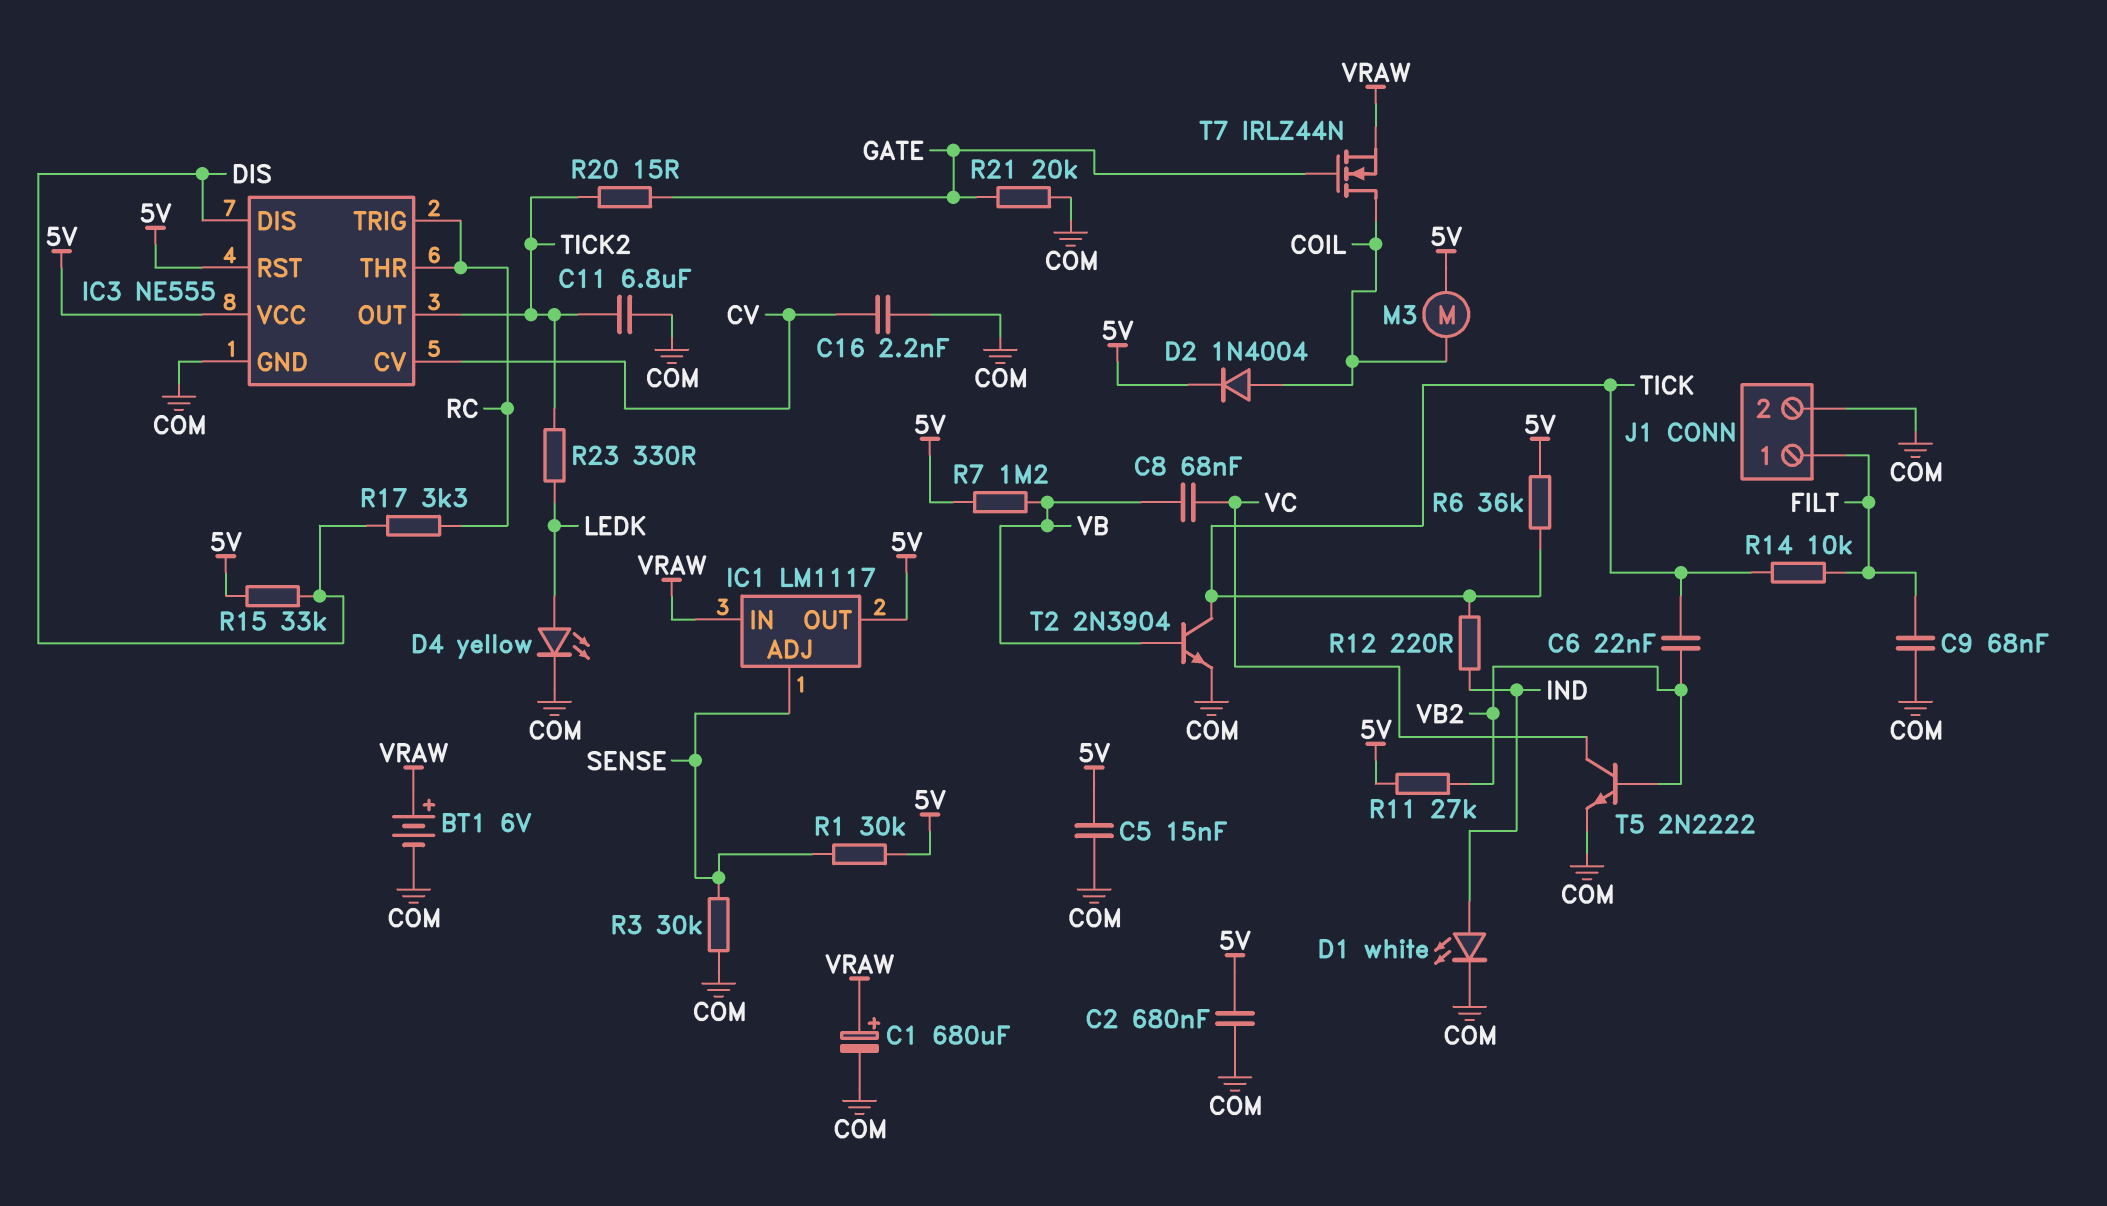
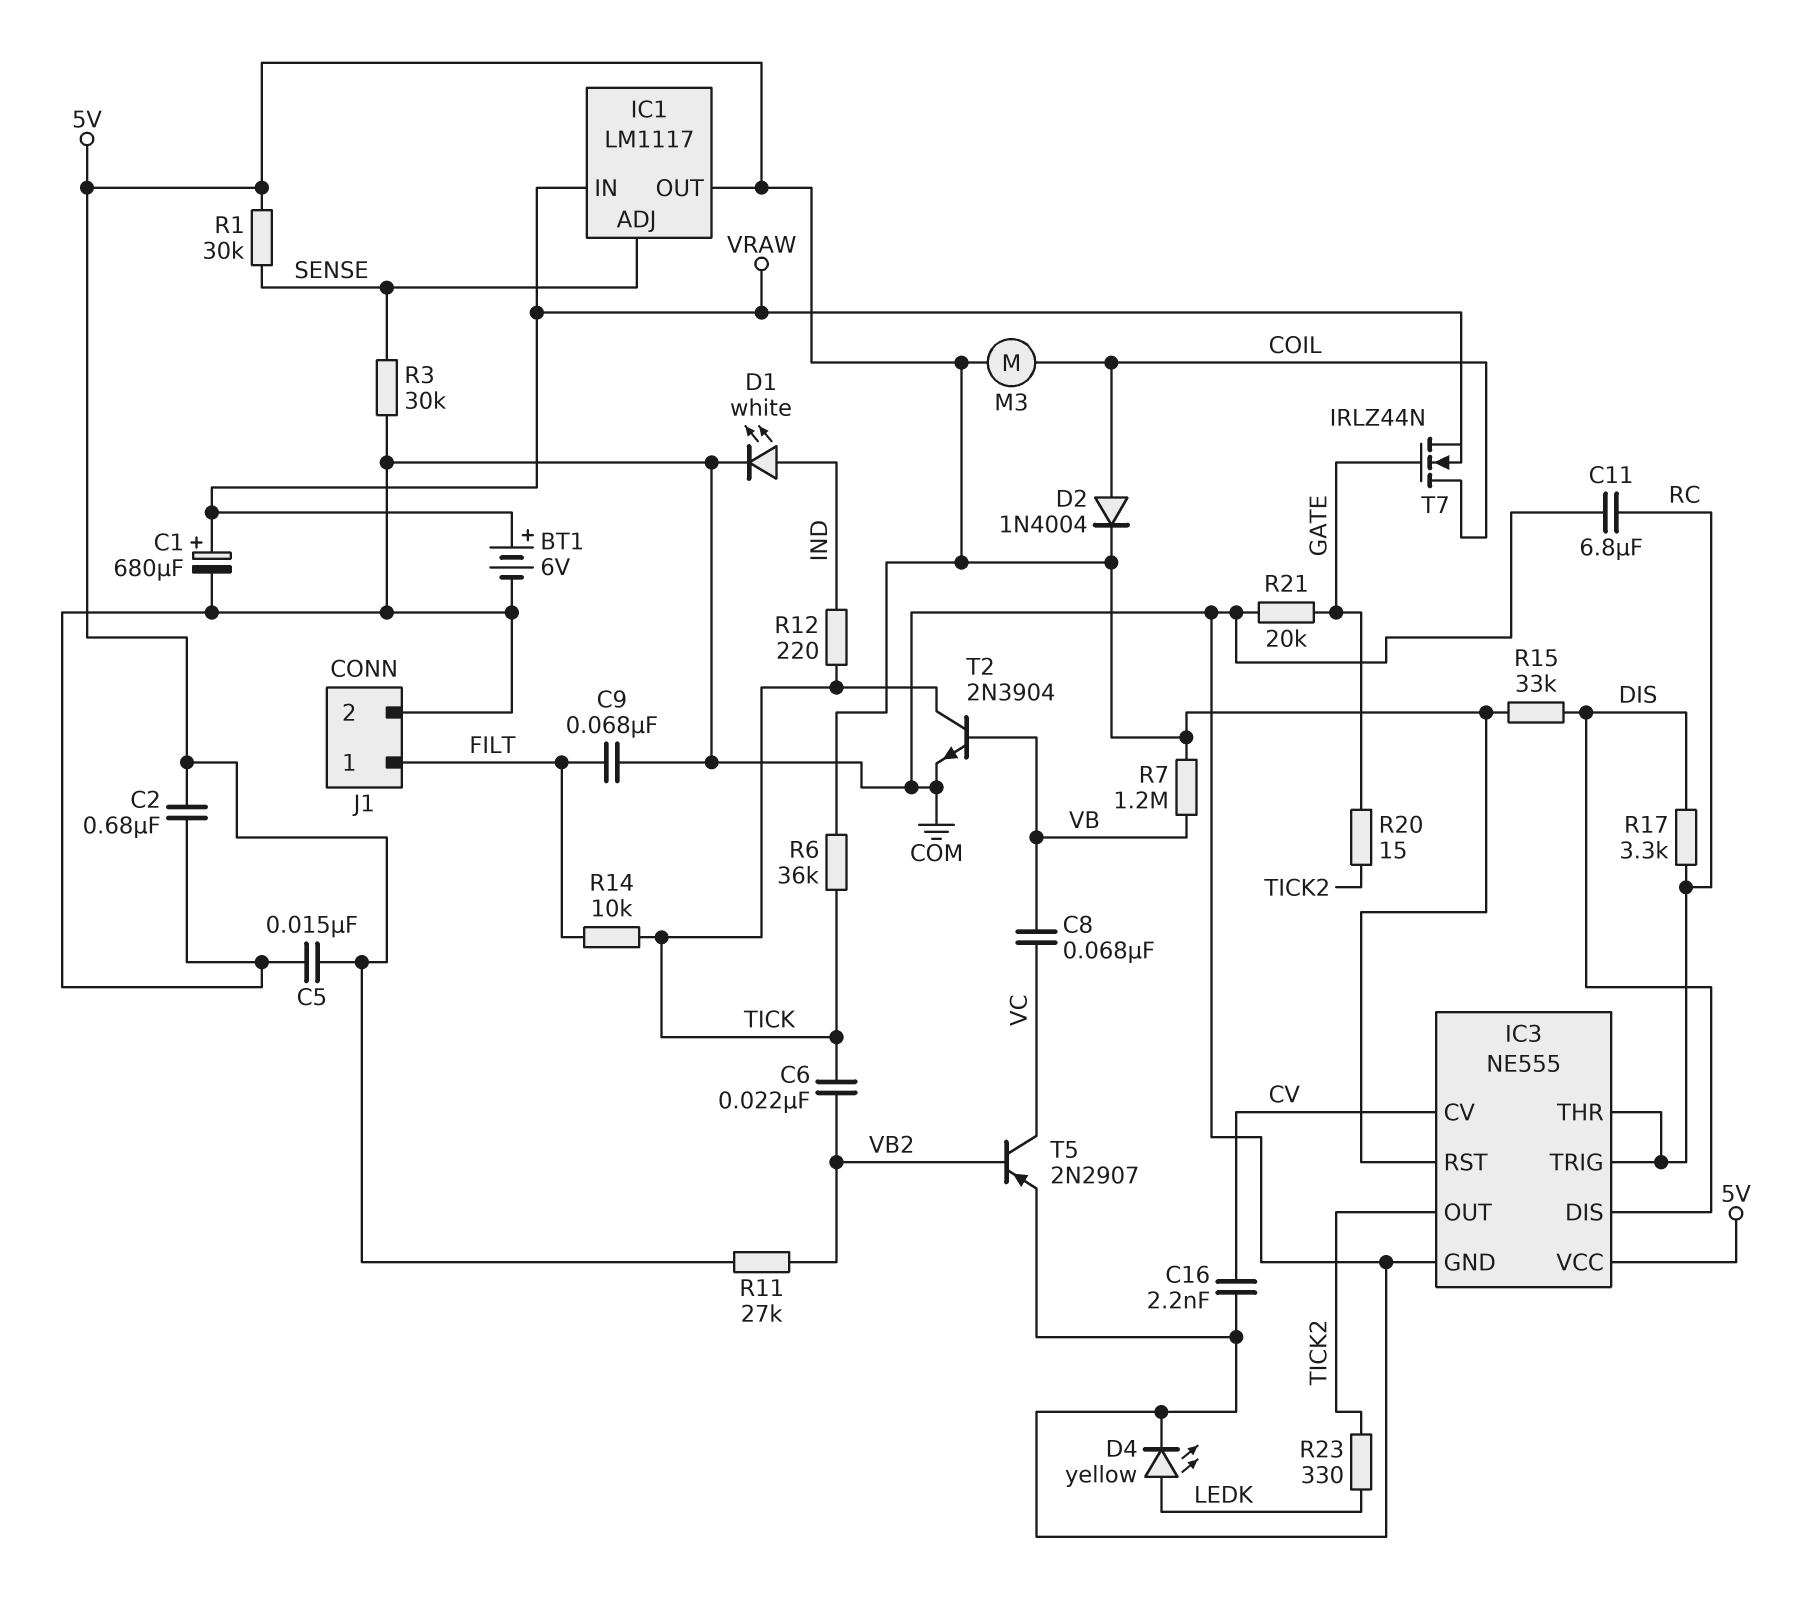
C11: 6.8uF (COM, TICK2) -> 6.8uF (COM, RC)
T5: NPN 2N2222 (B VB2, C VC, E COM) -> PNP 2N2907 (B VB2, C VC, E COM)

